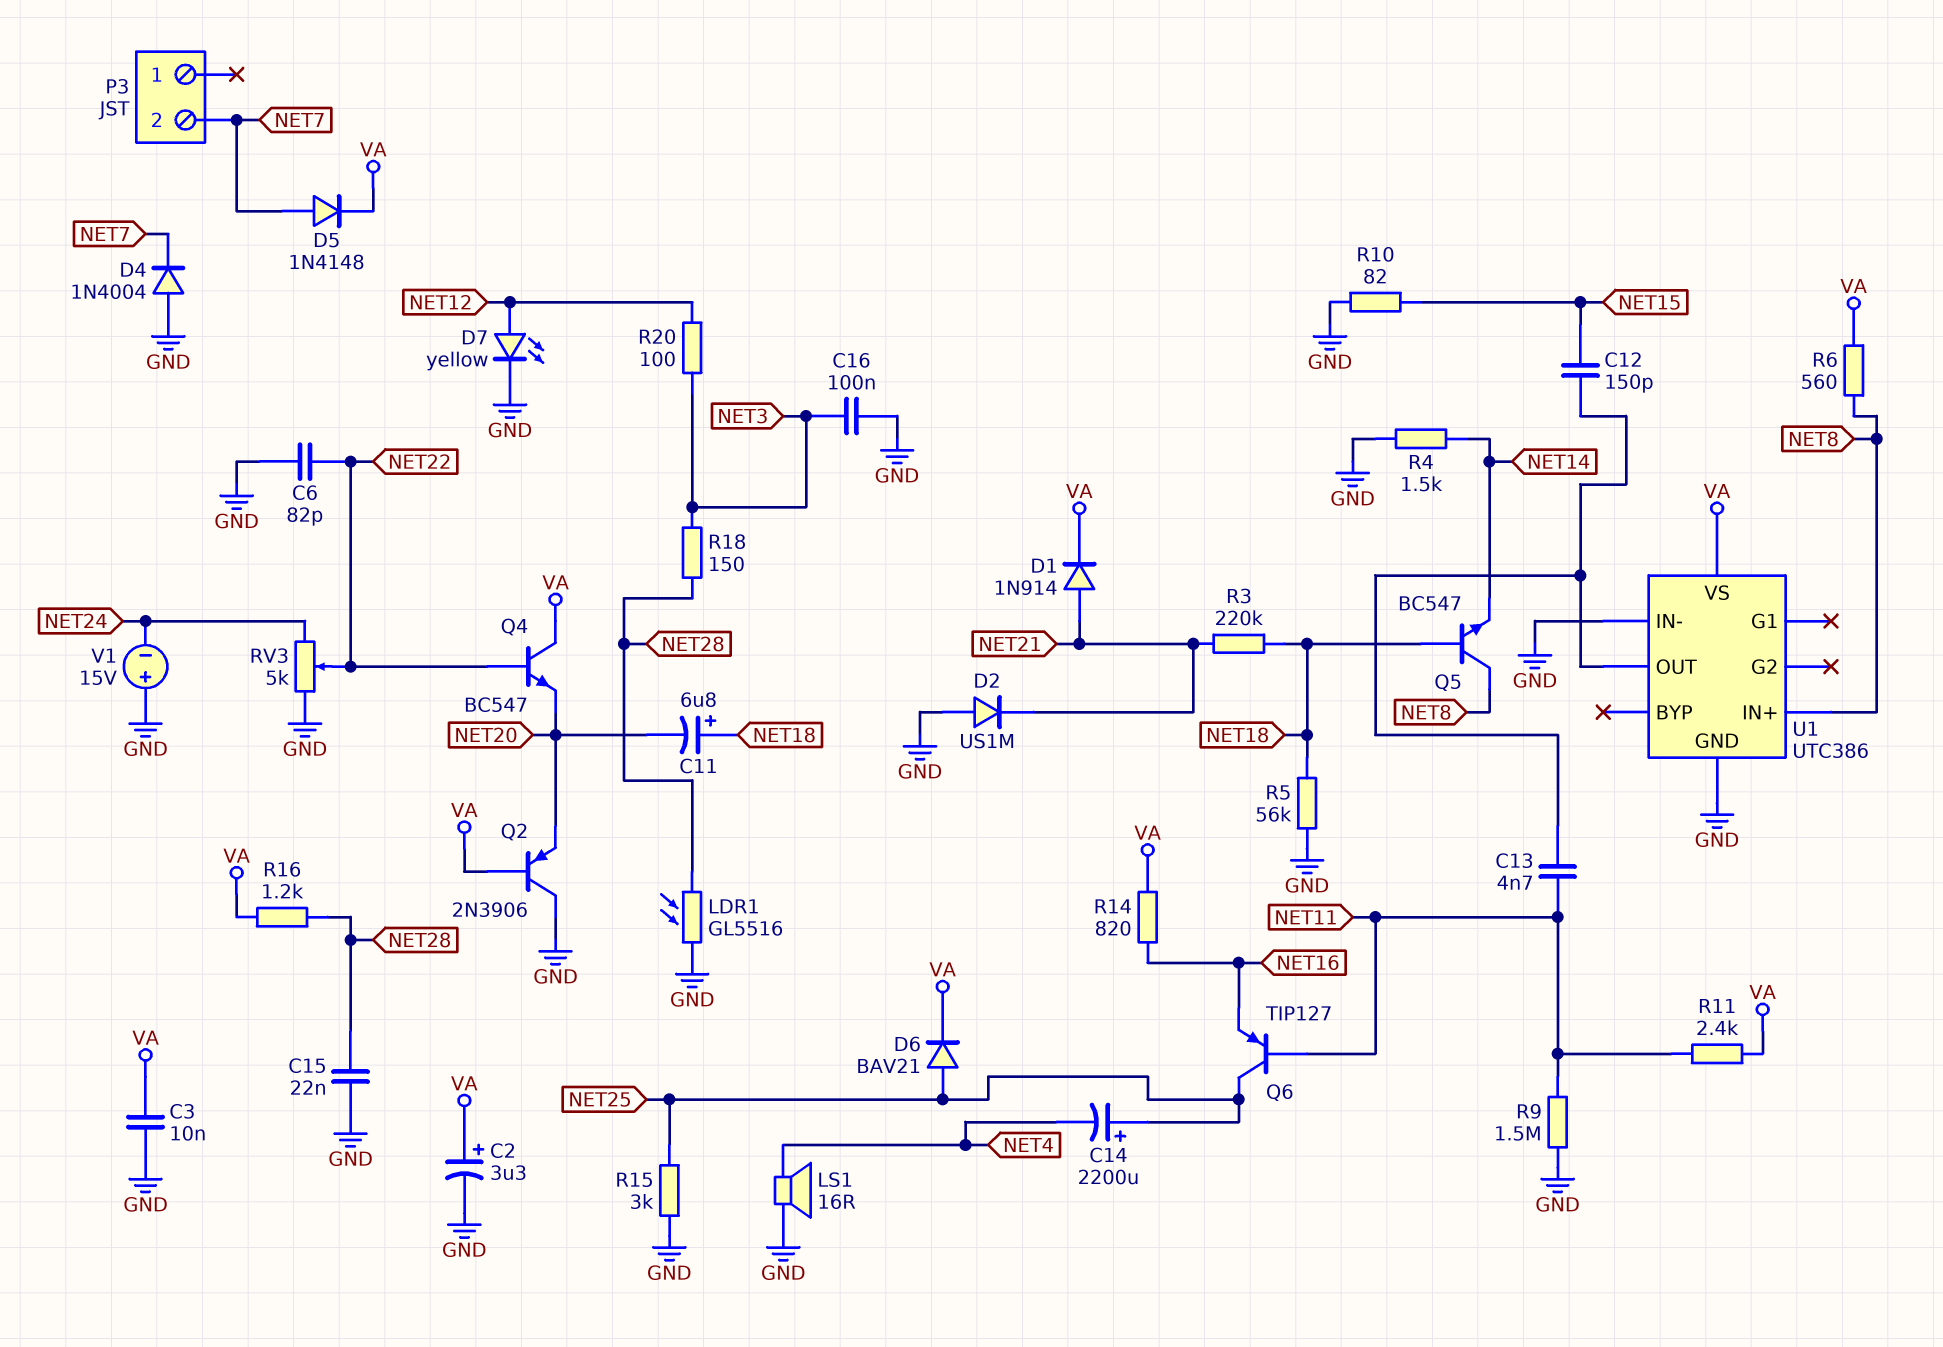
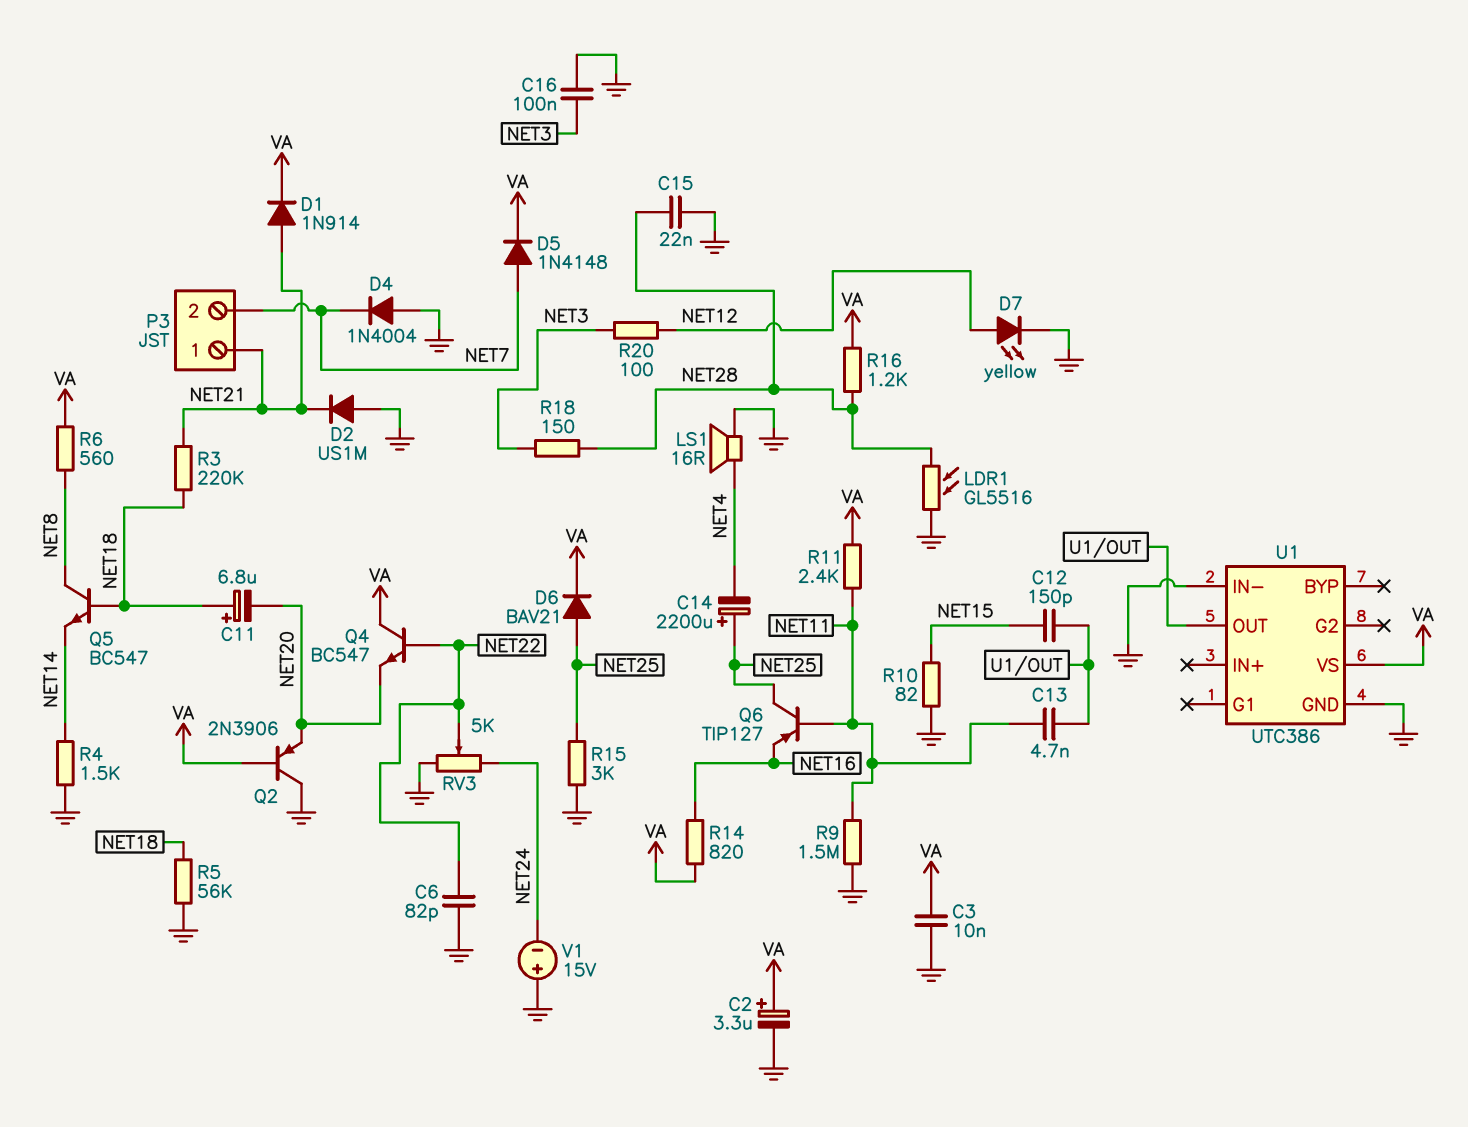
P3 pin 1: none -> NET21
U1 pin IN+: NET8 -> none

